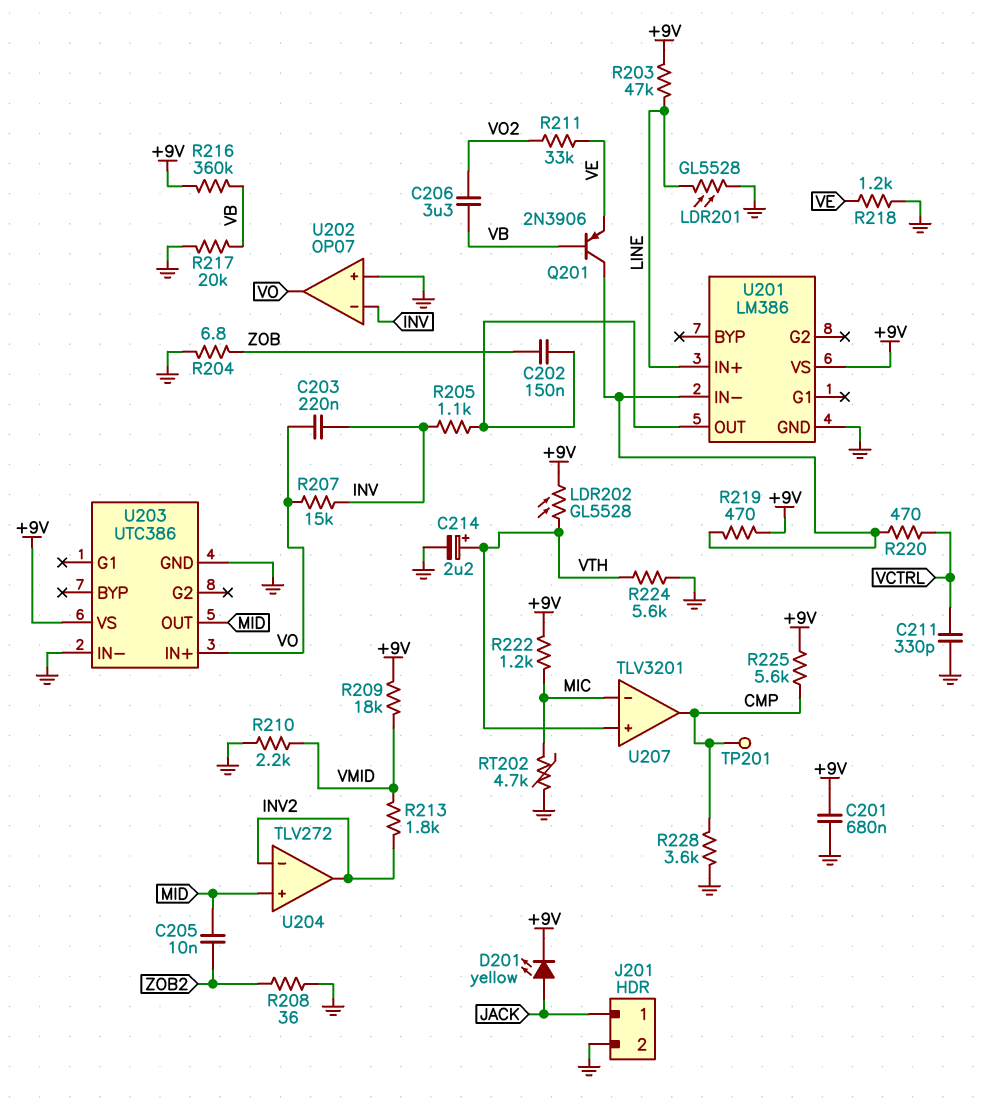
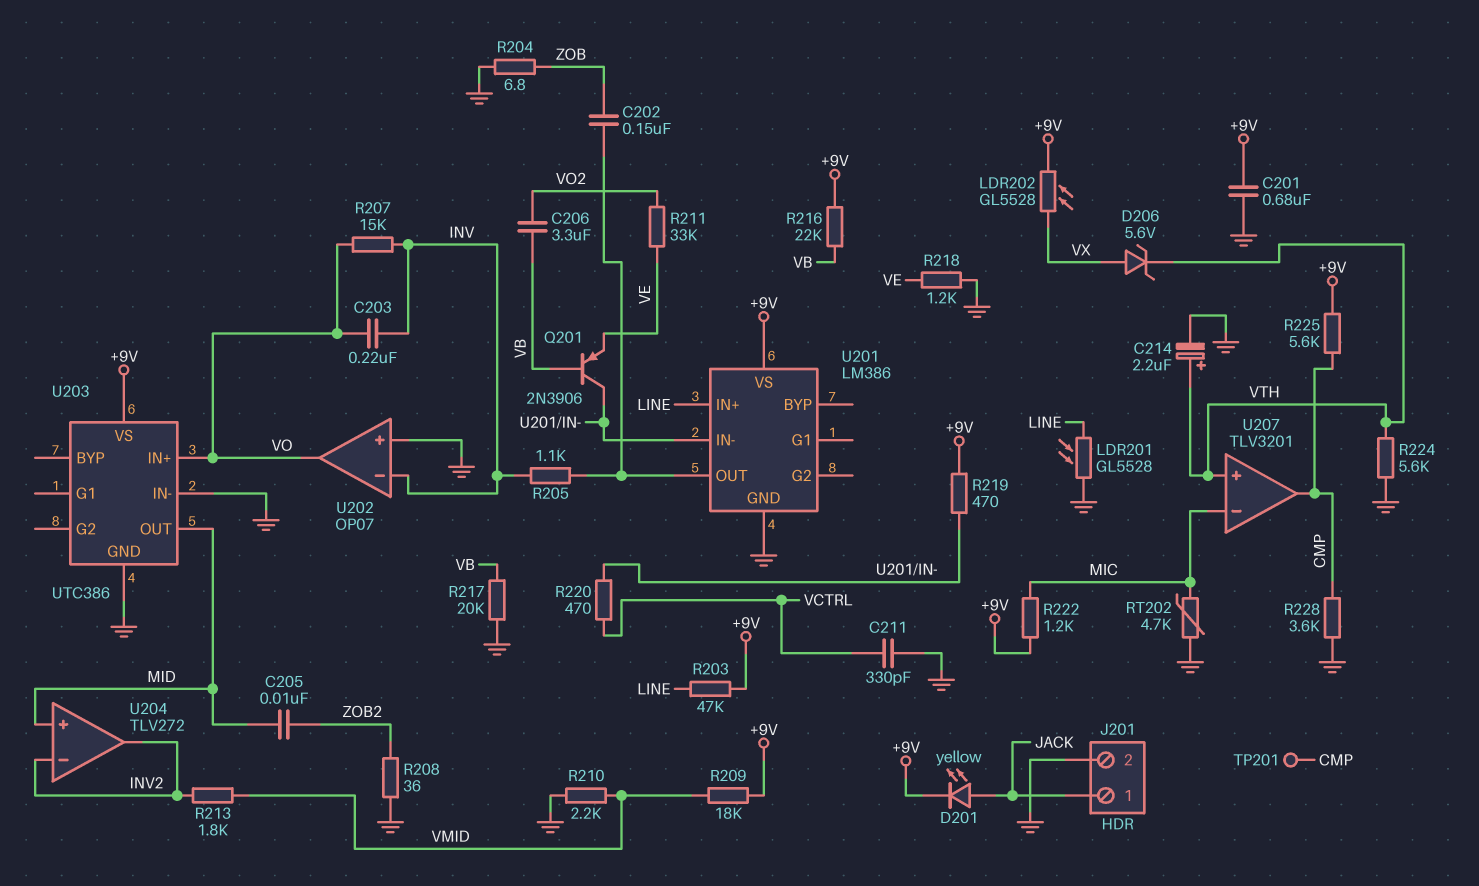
D206: none -> zener 5.6V (A VX, K VTH)
LDR202: GL5528 (+9V, VTH) -> GL5528 (+9V, VX)
R216: 360k (+9V, VB) -> 22k (+9V, VB)

